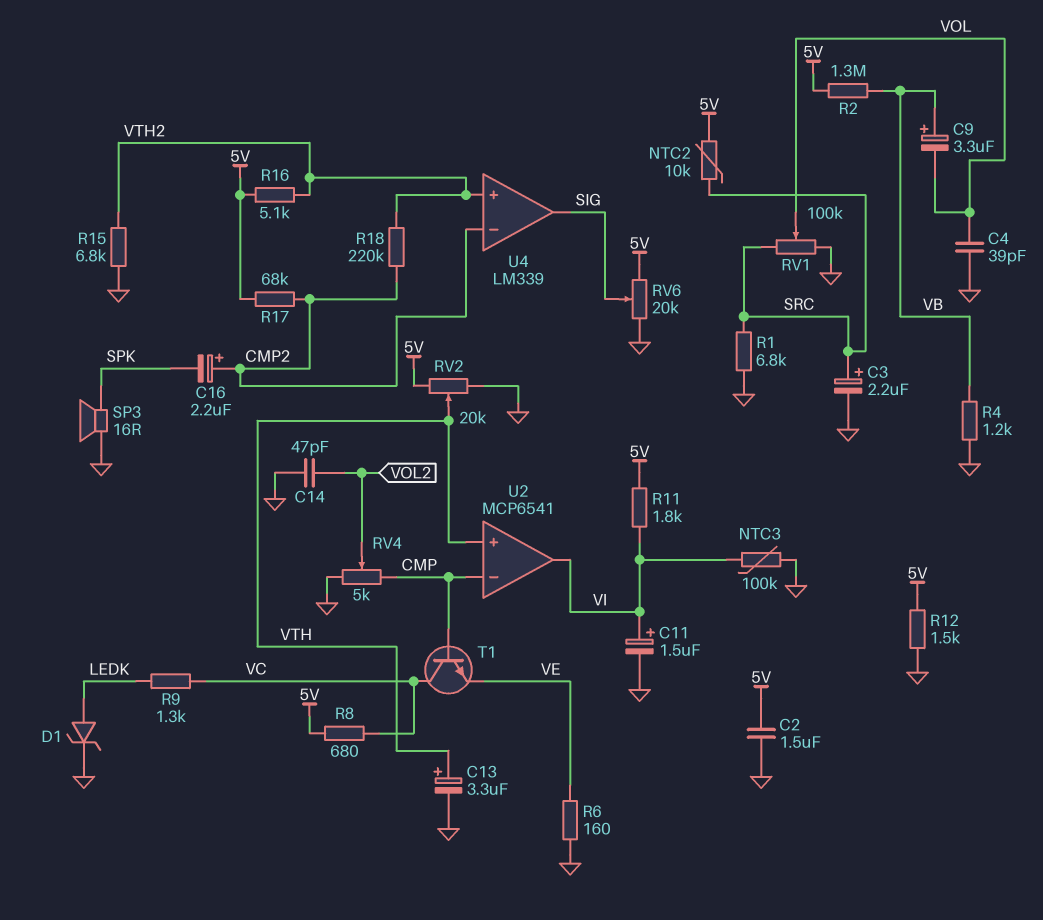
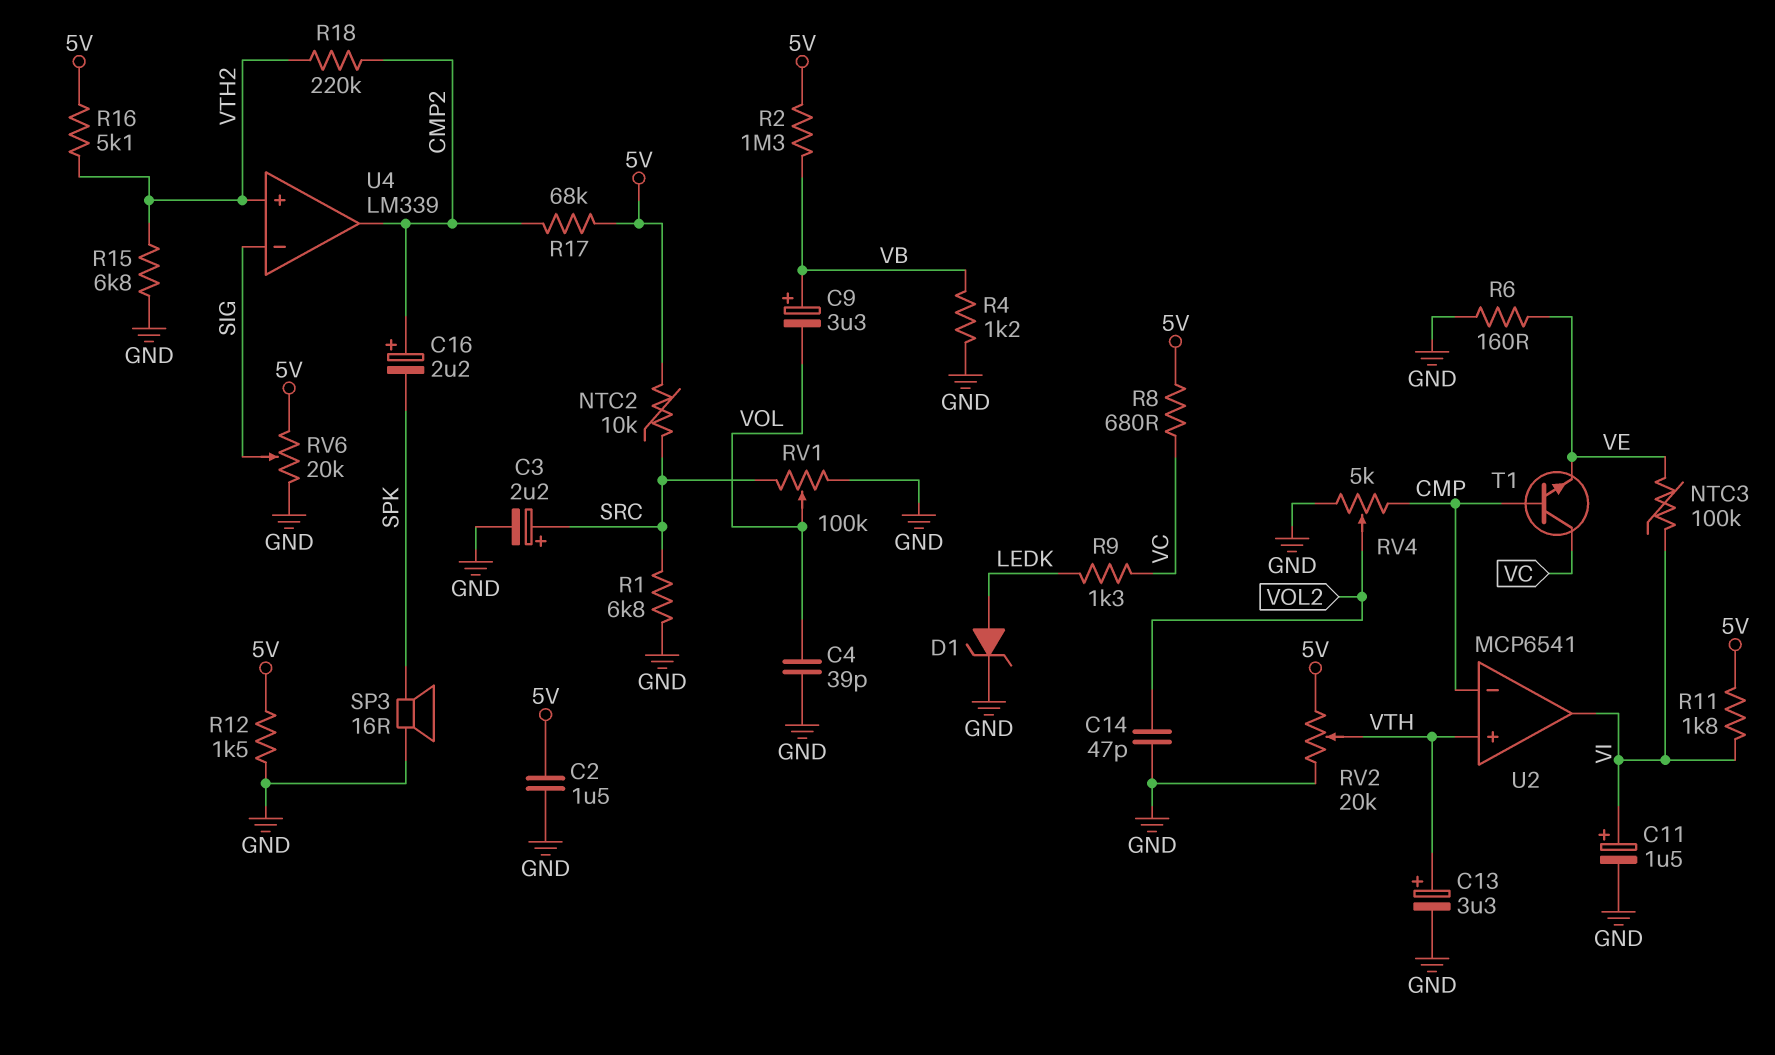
NTC3: 100k (GND, VI) -> 100k (VE, VI)
U4 pin in-: CMP2 -> SIG
U4 pin out: SIG -> CMP2

